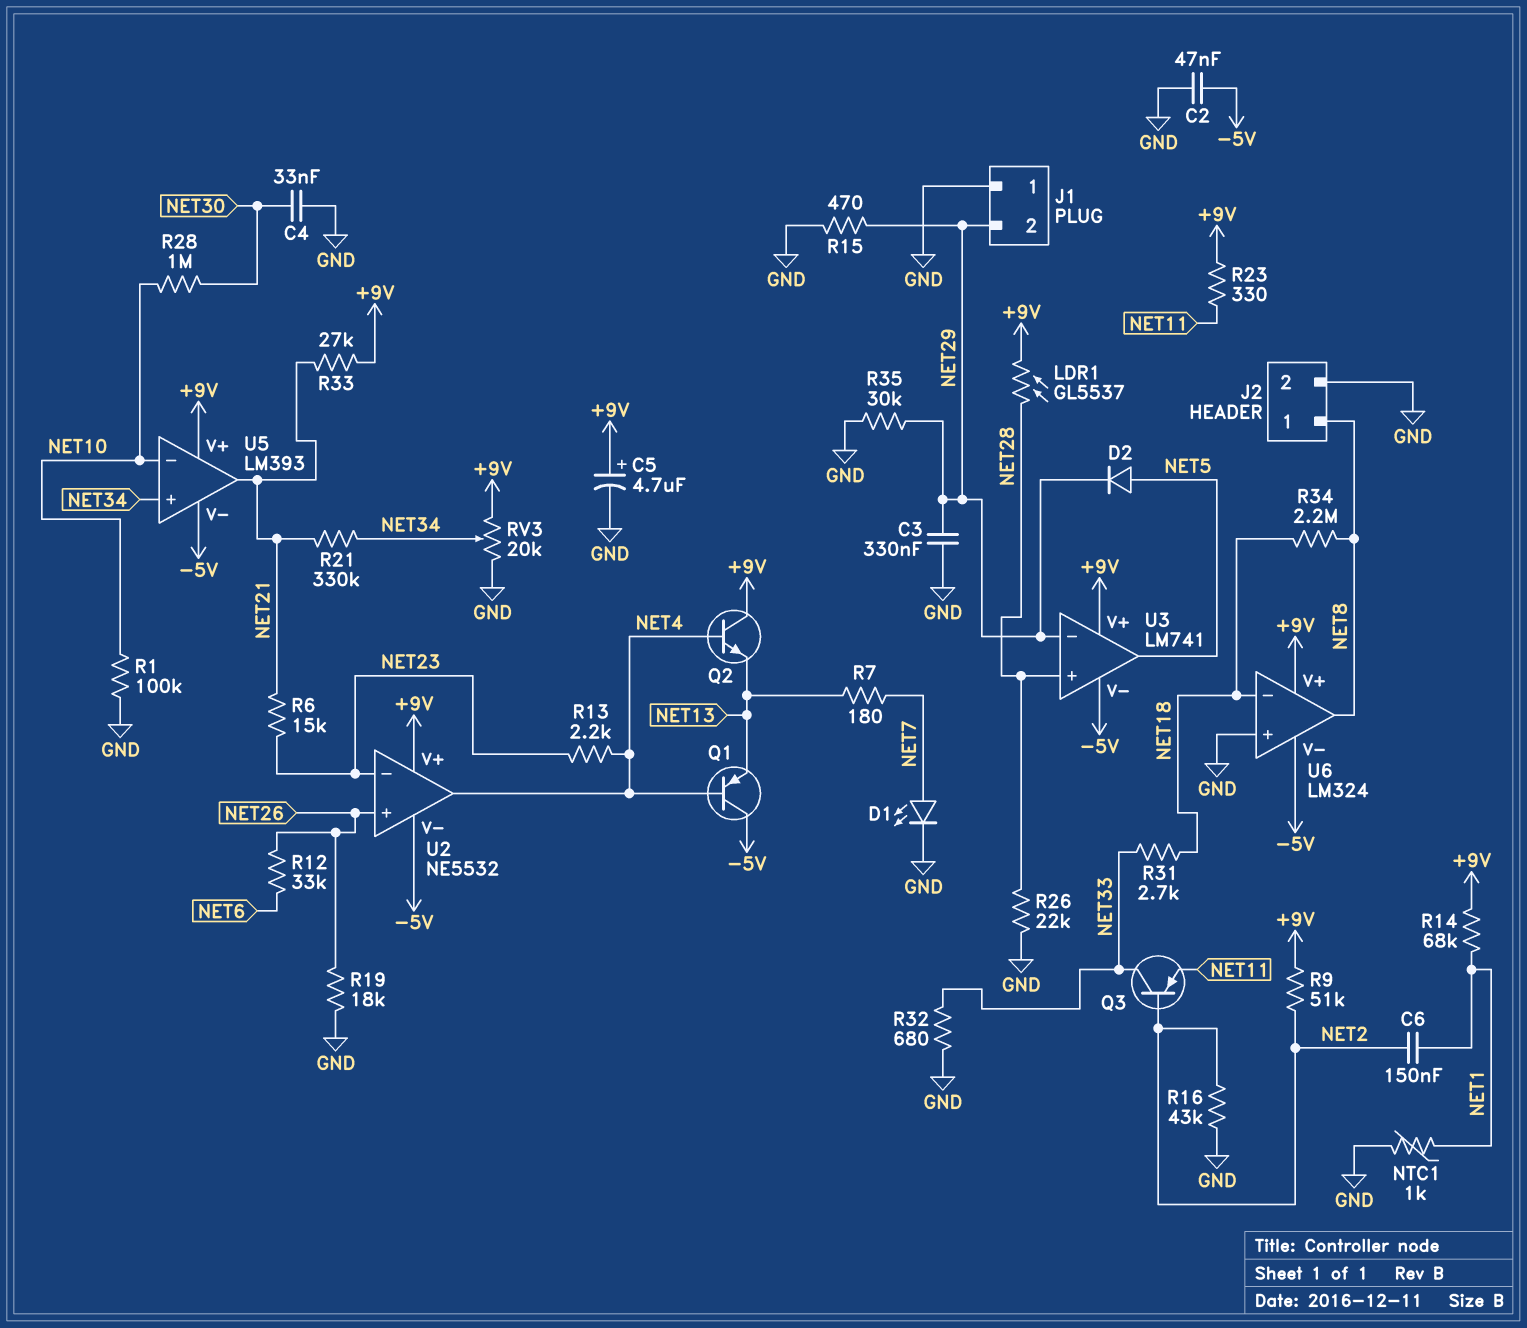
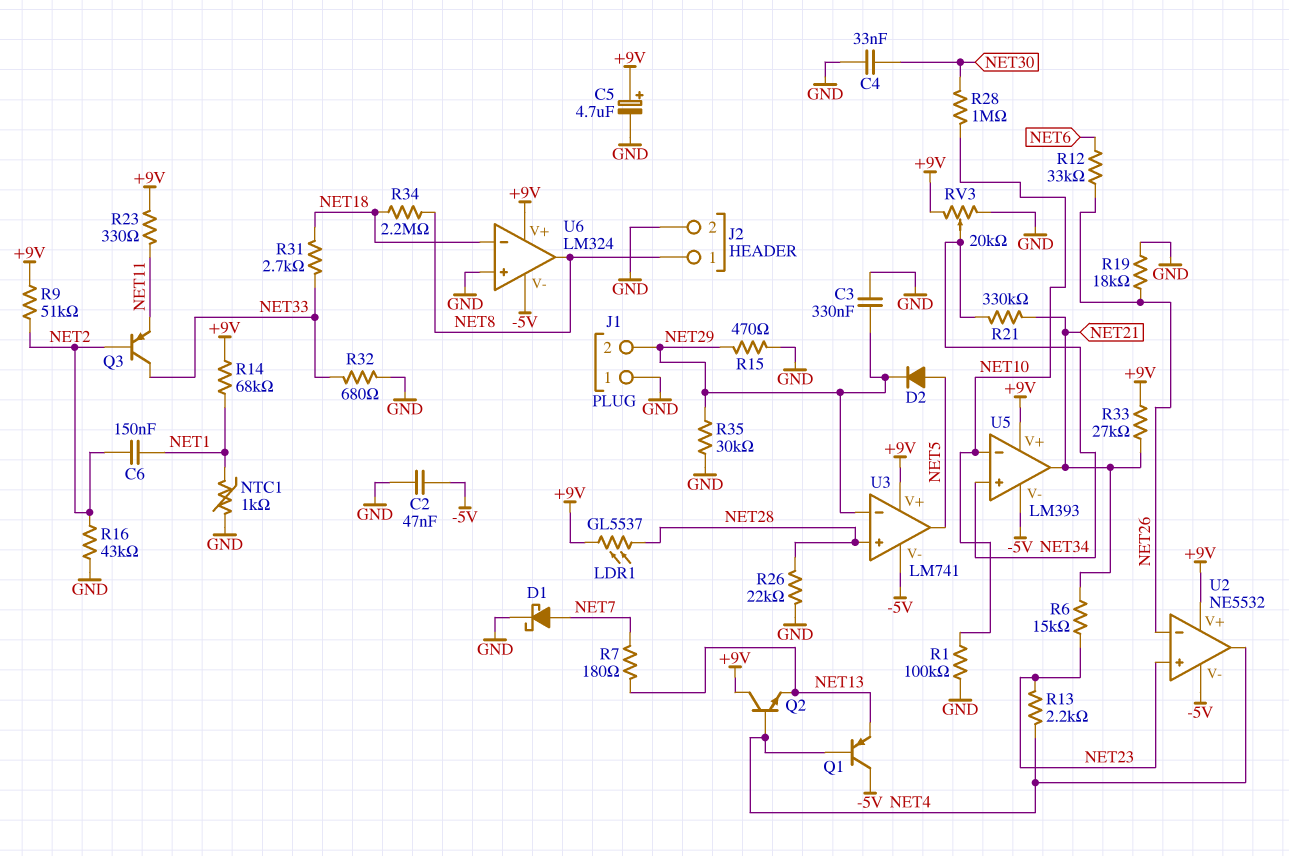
D1: LED (A NET7, K GND) -> schottky (A NET7, K GND)
U2 pin in+: NET26 -> NET23
U2 pin in-: NET23 -> NET26

